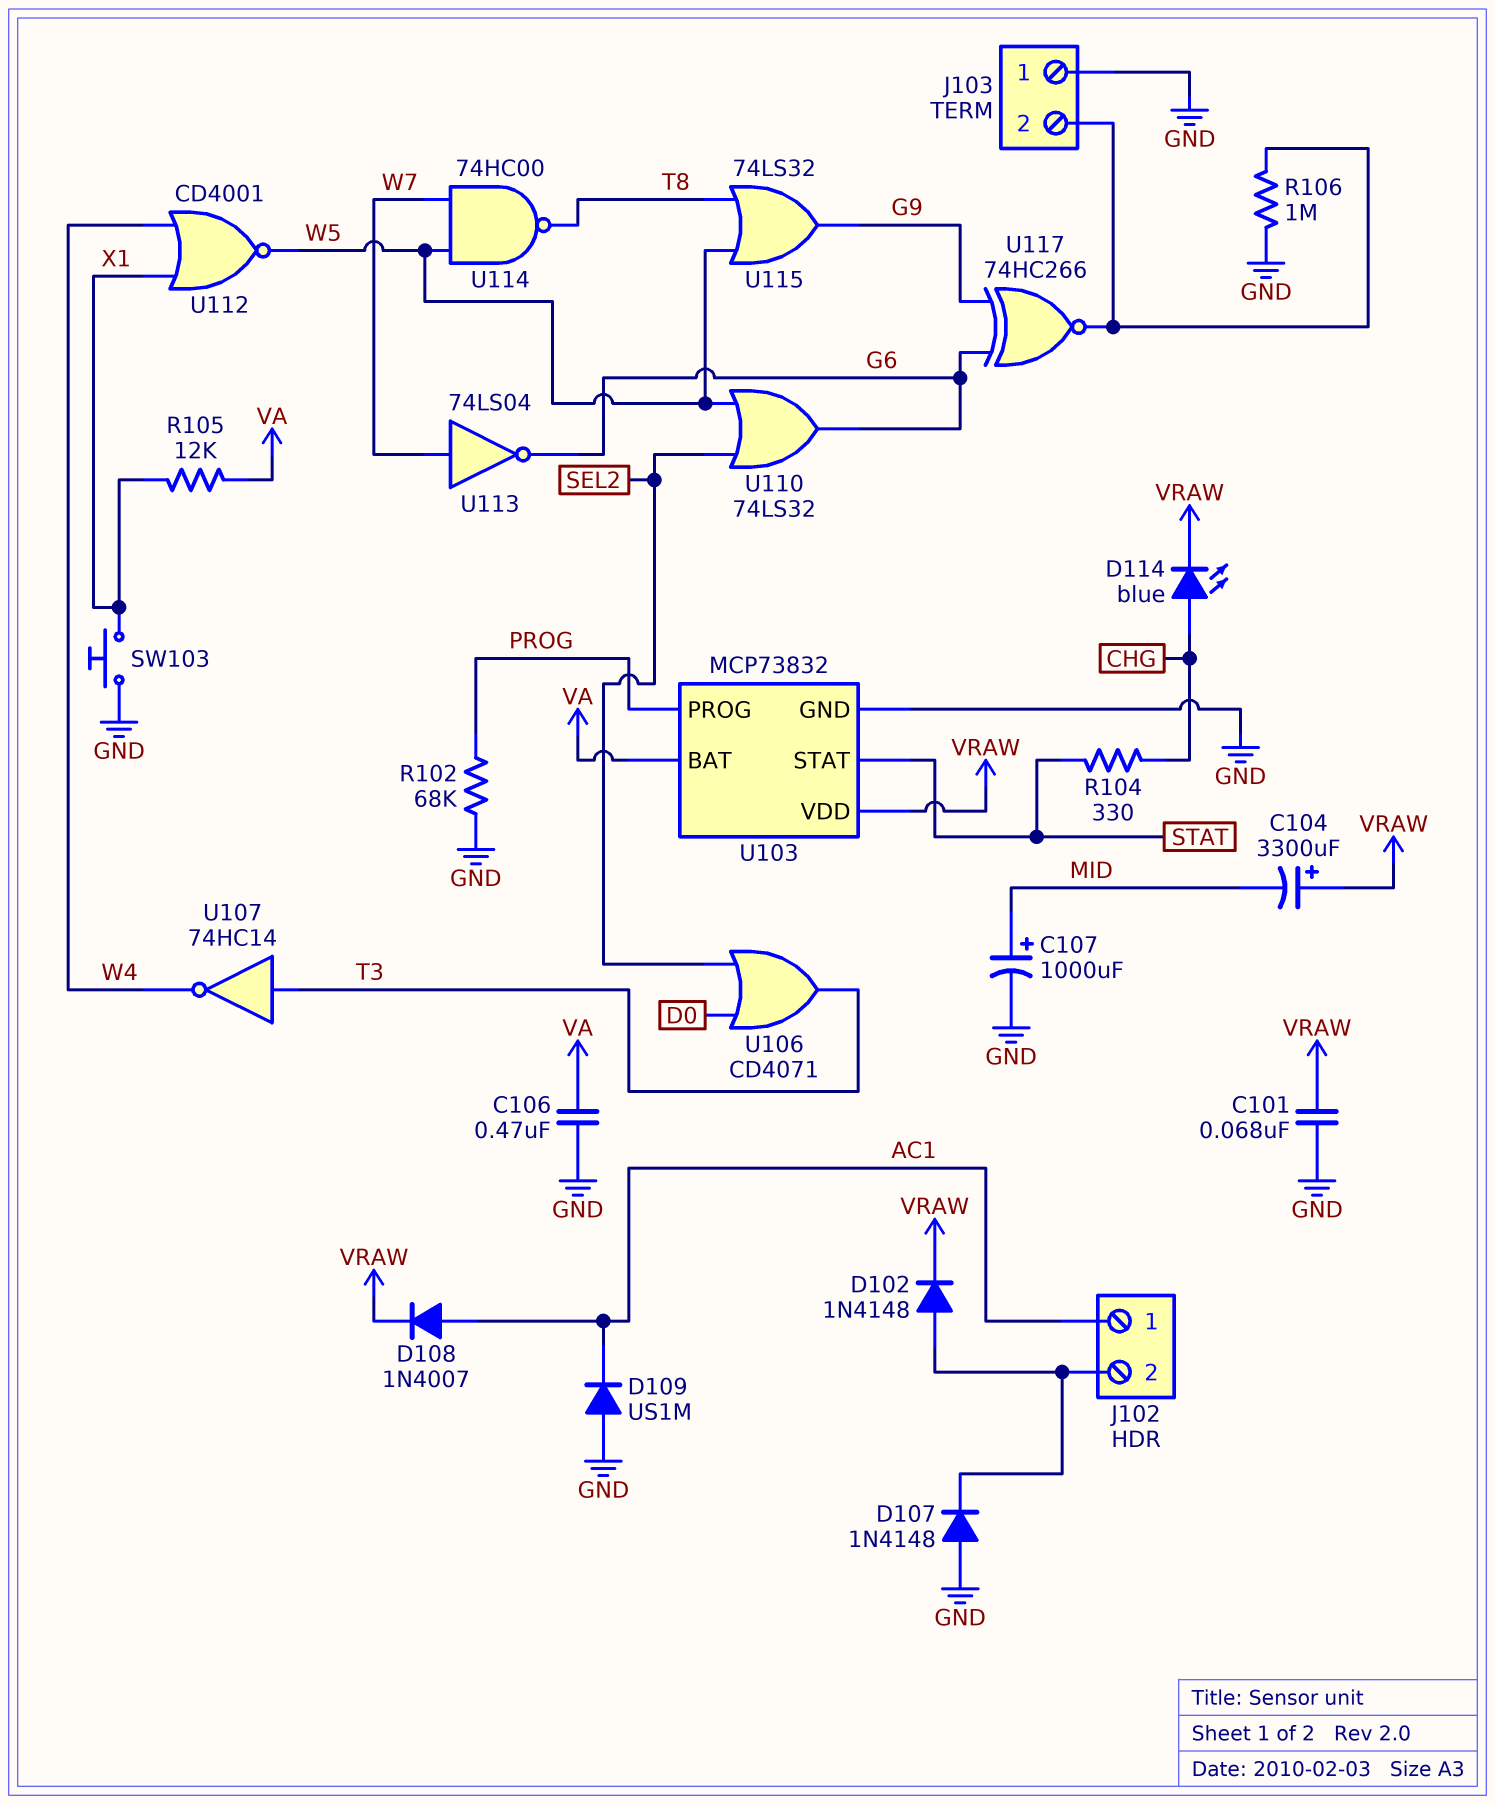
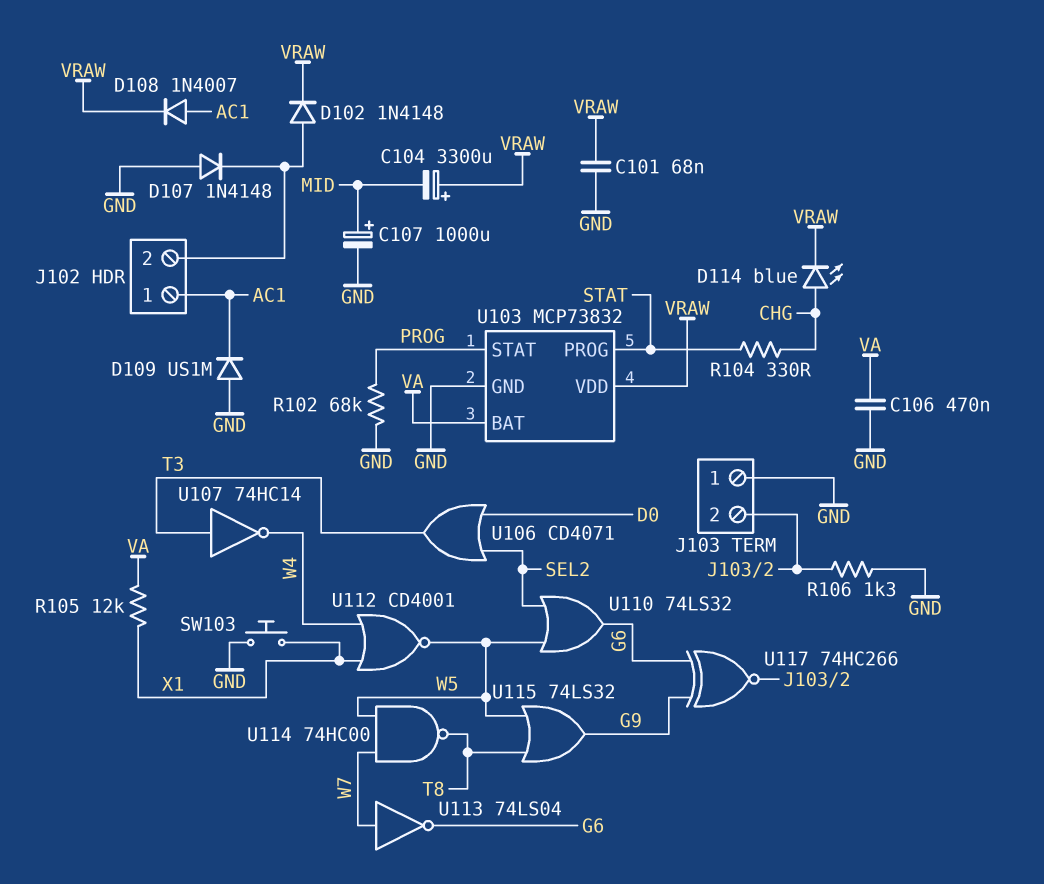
R106: 1M (GND, J103/2) -> 1.3k (GND, J103/2)
U103 pin PROG: PROG -> STAT
U103 pin STAT: STAT -> PROG

